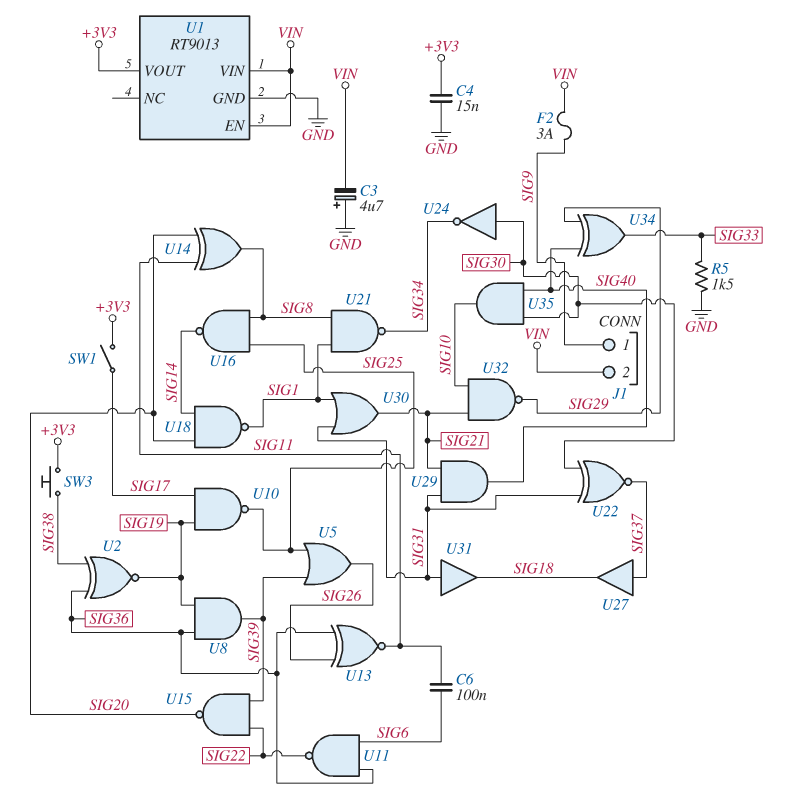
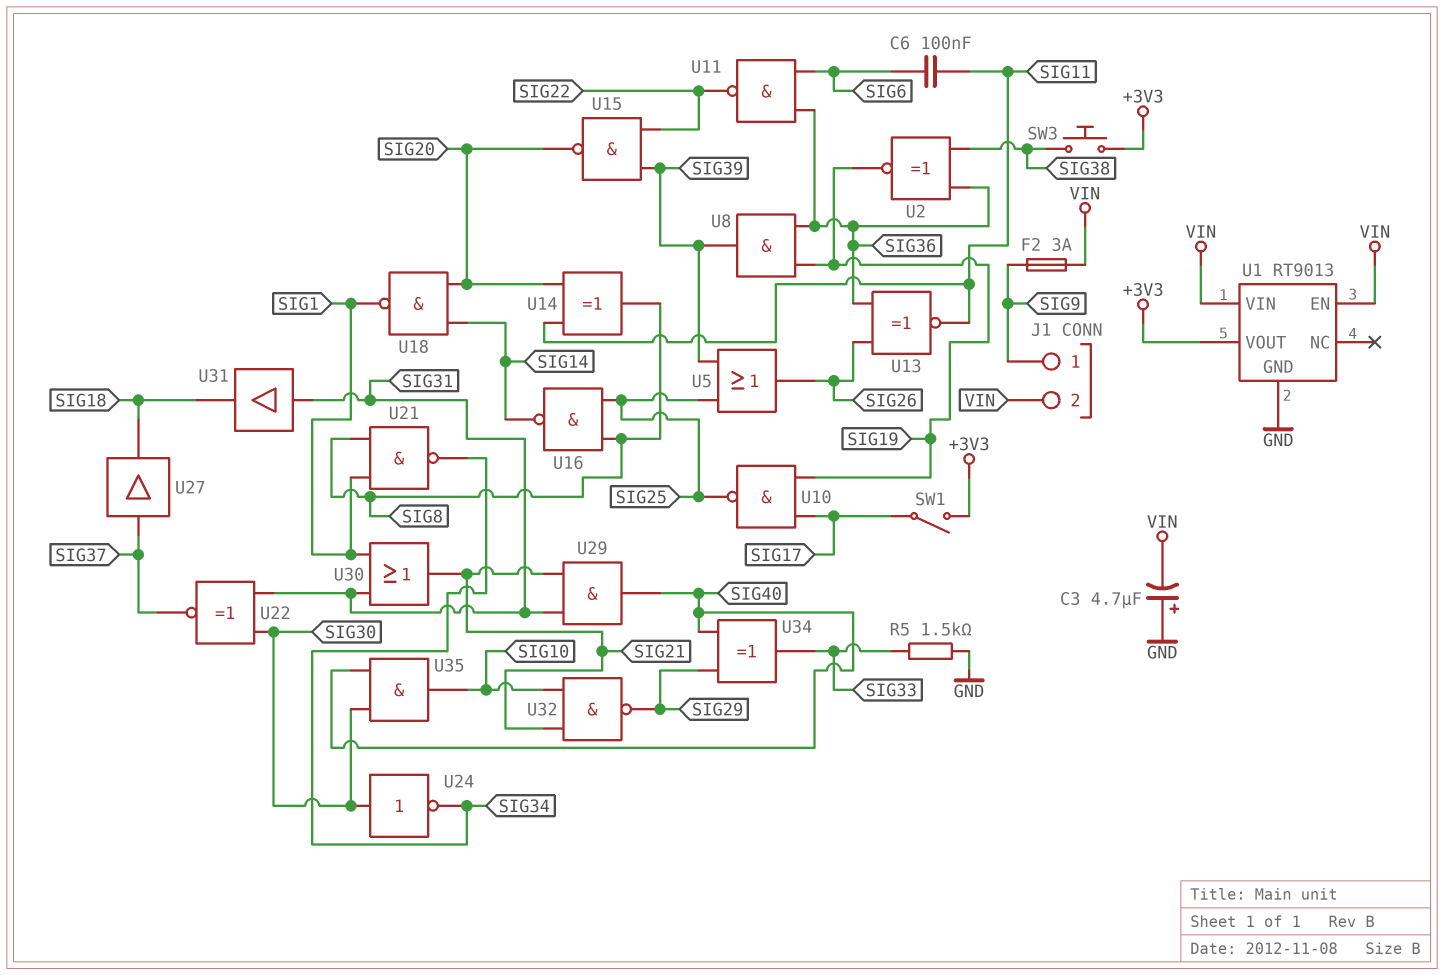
C4: 15nF (+3V3, GND) -> none

